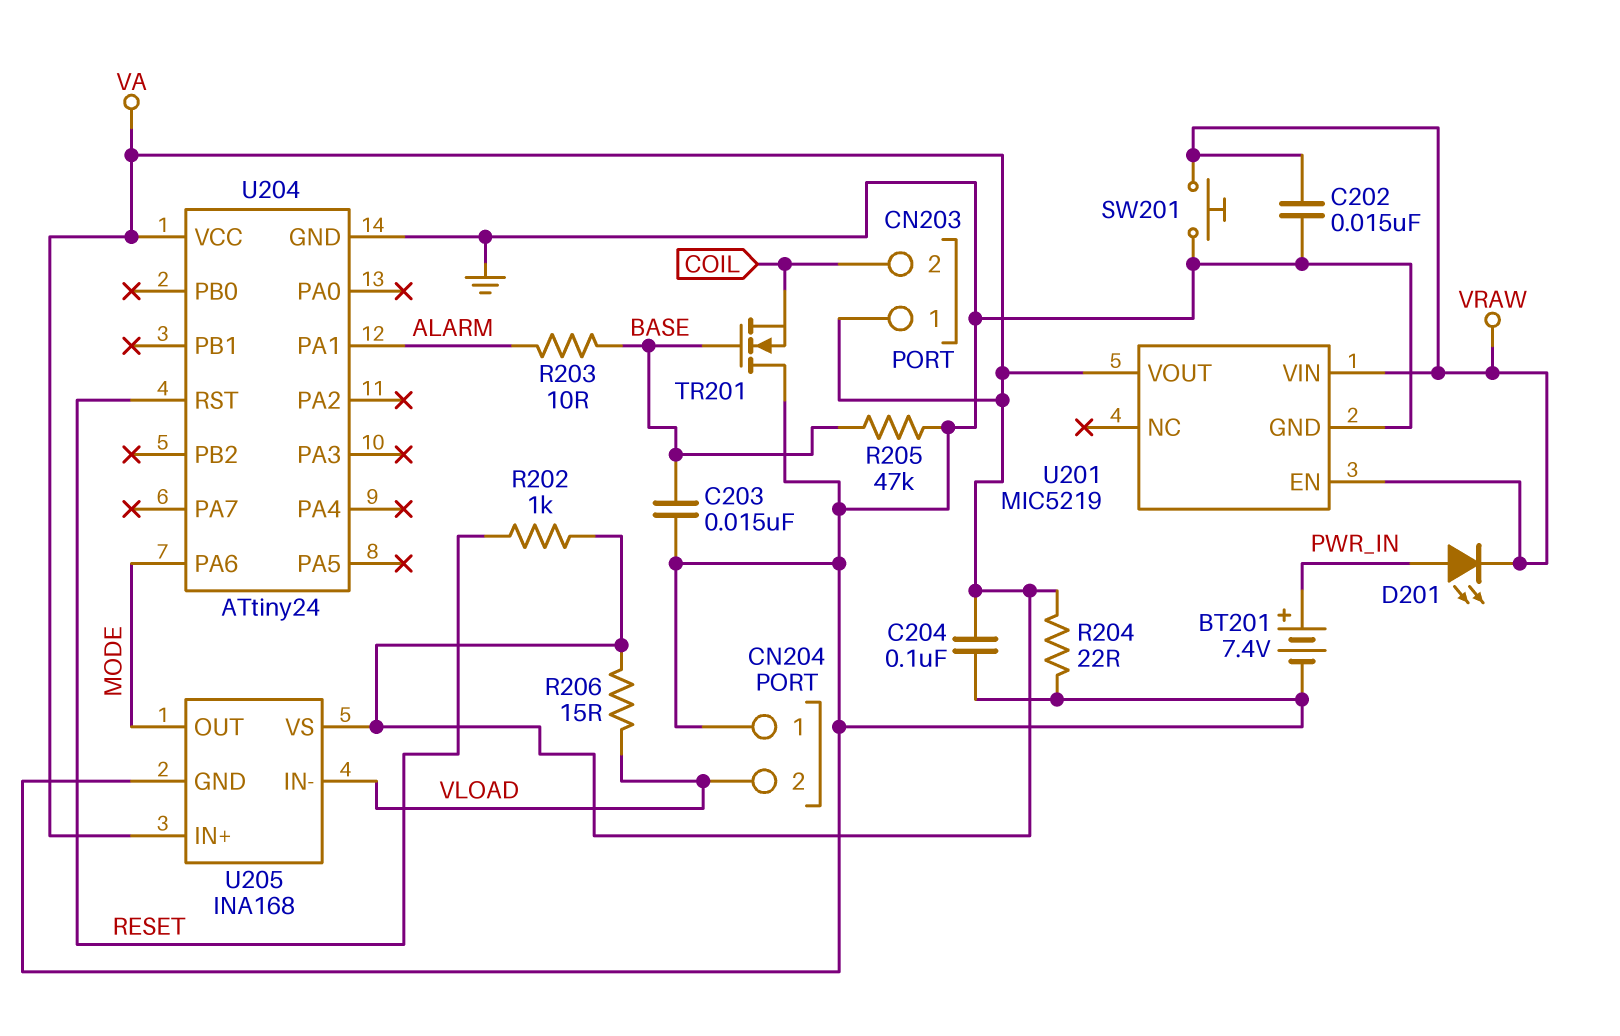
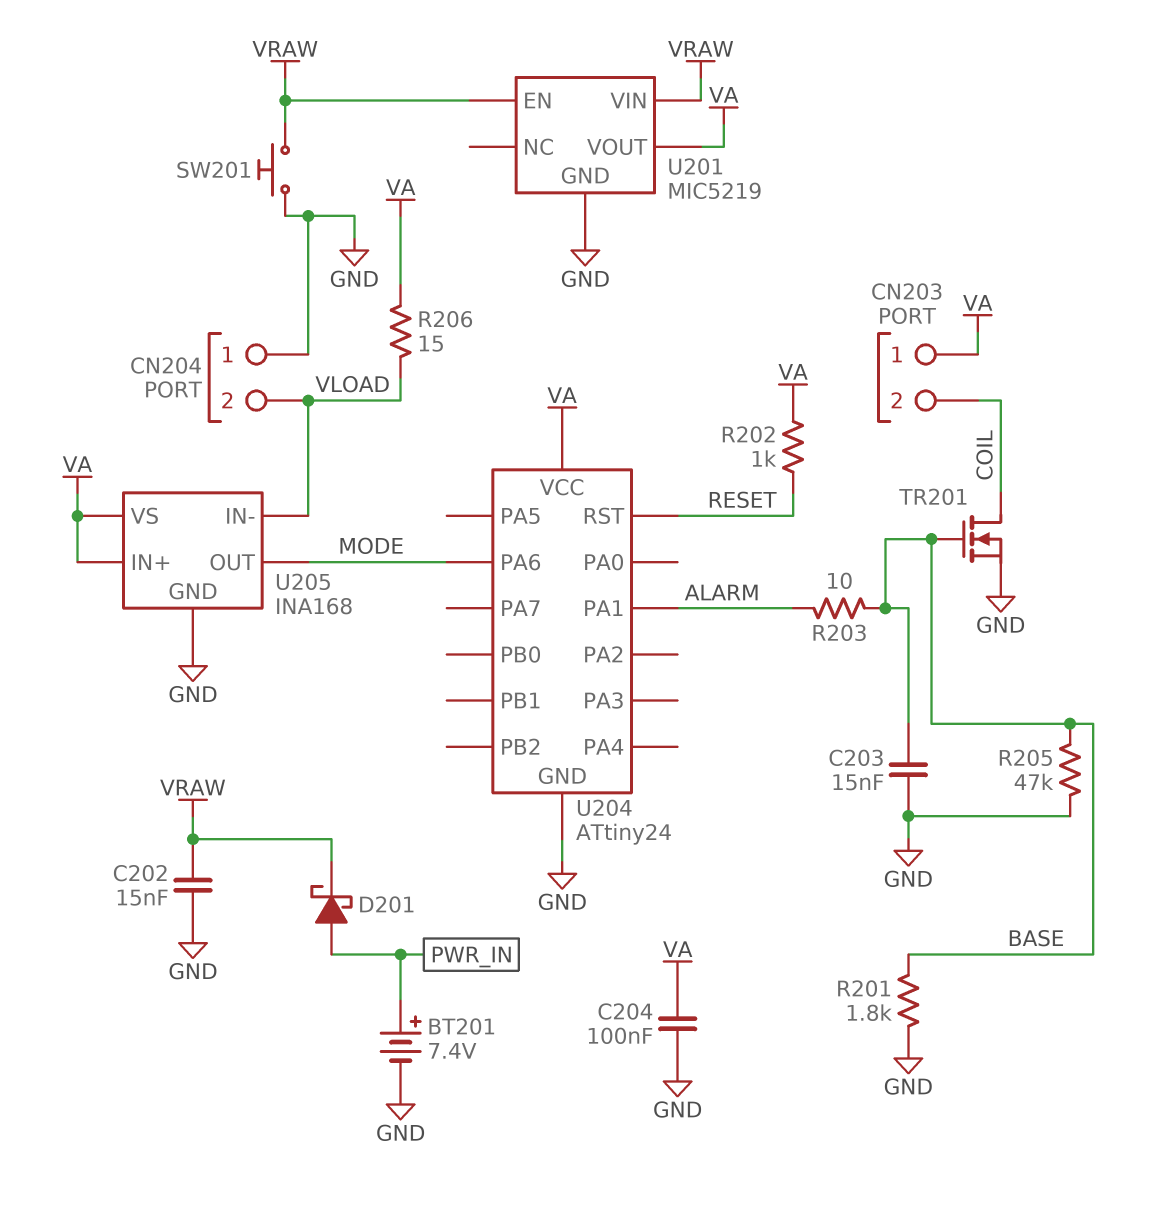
D201: LED (A PWR_IN, K VRAW) -> schottky (A PWR_IN, K VRAW)
R201: none -> 1.8k (BASE, GND)
R204: 22 (GND, VA) -> none
TR201: NMOS (G BASE, D GND, S COIL) -> NMOS (G BASE, D COIL, S GND)

